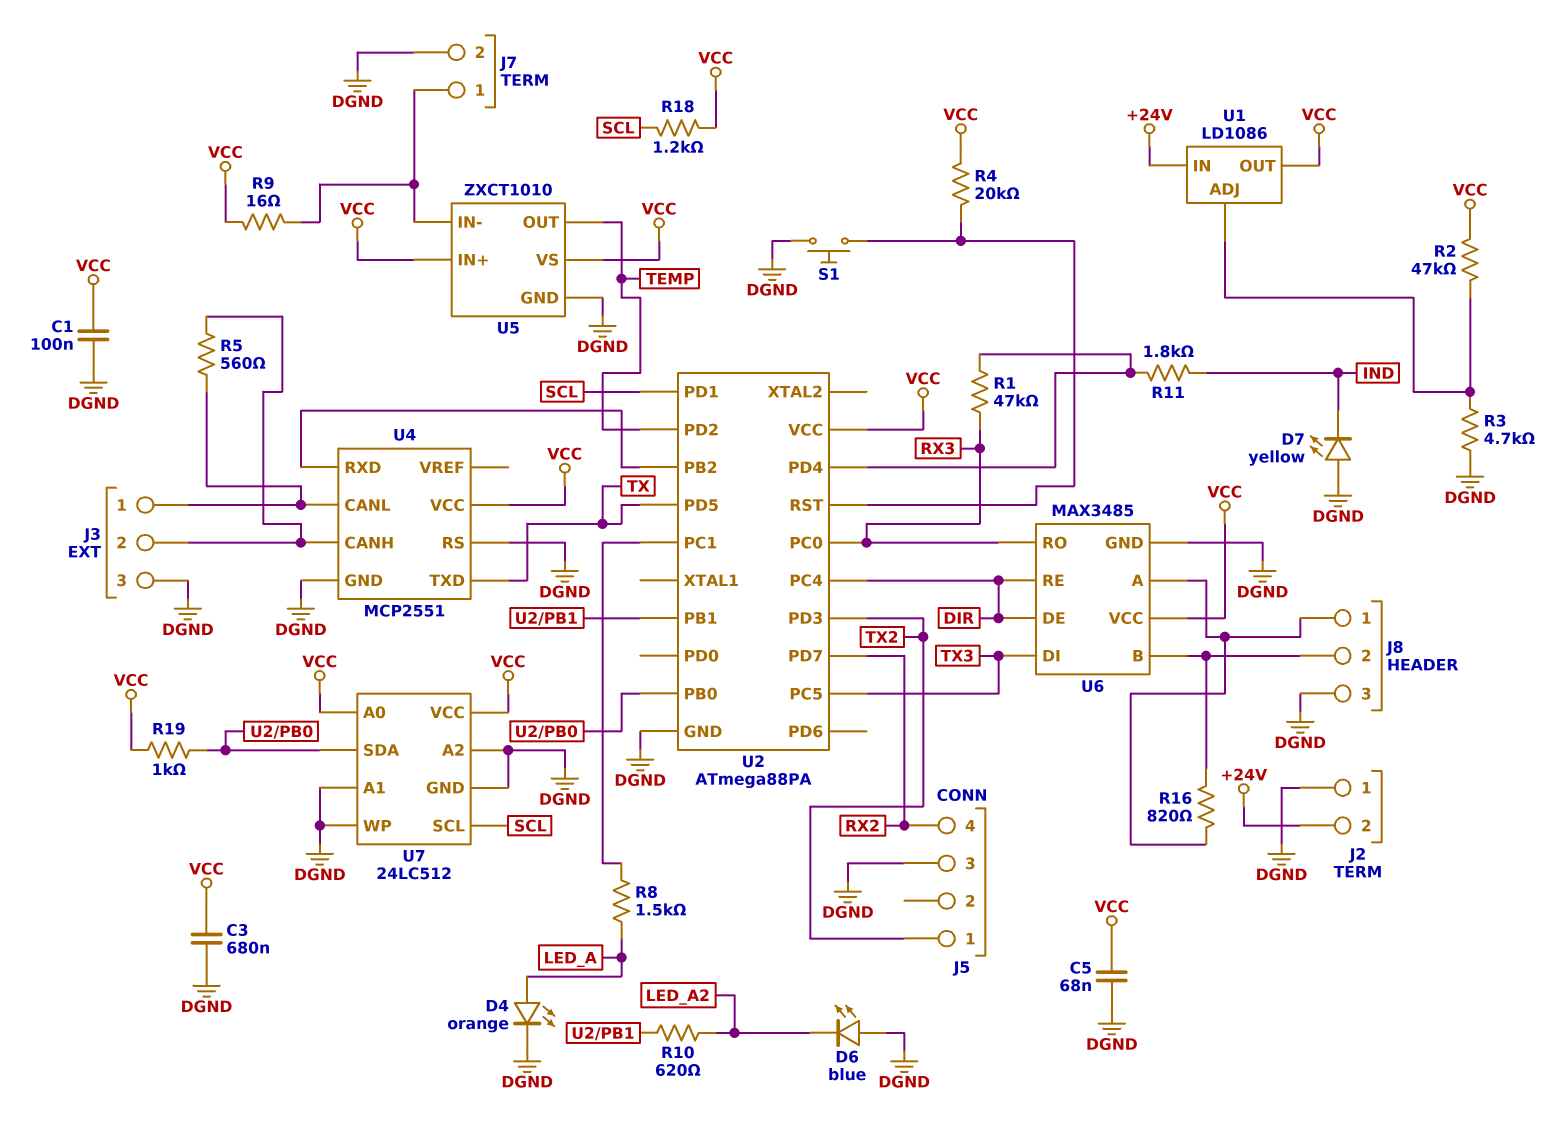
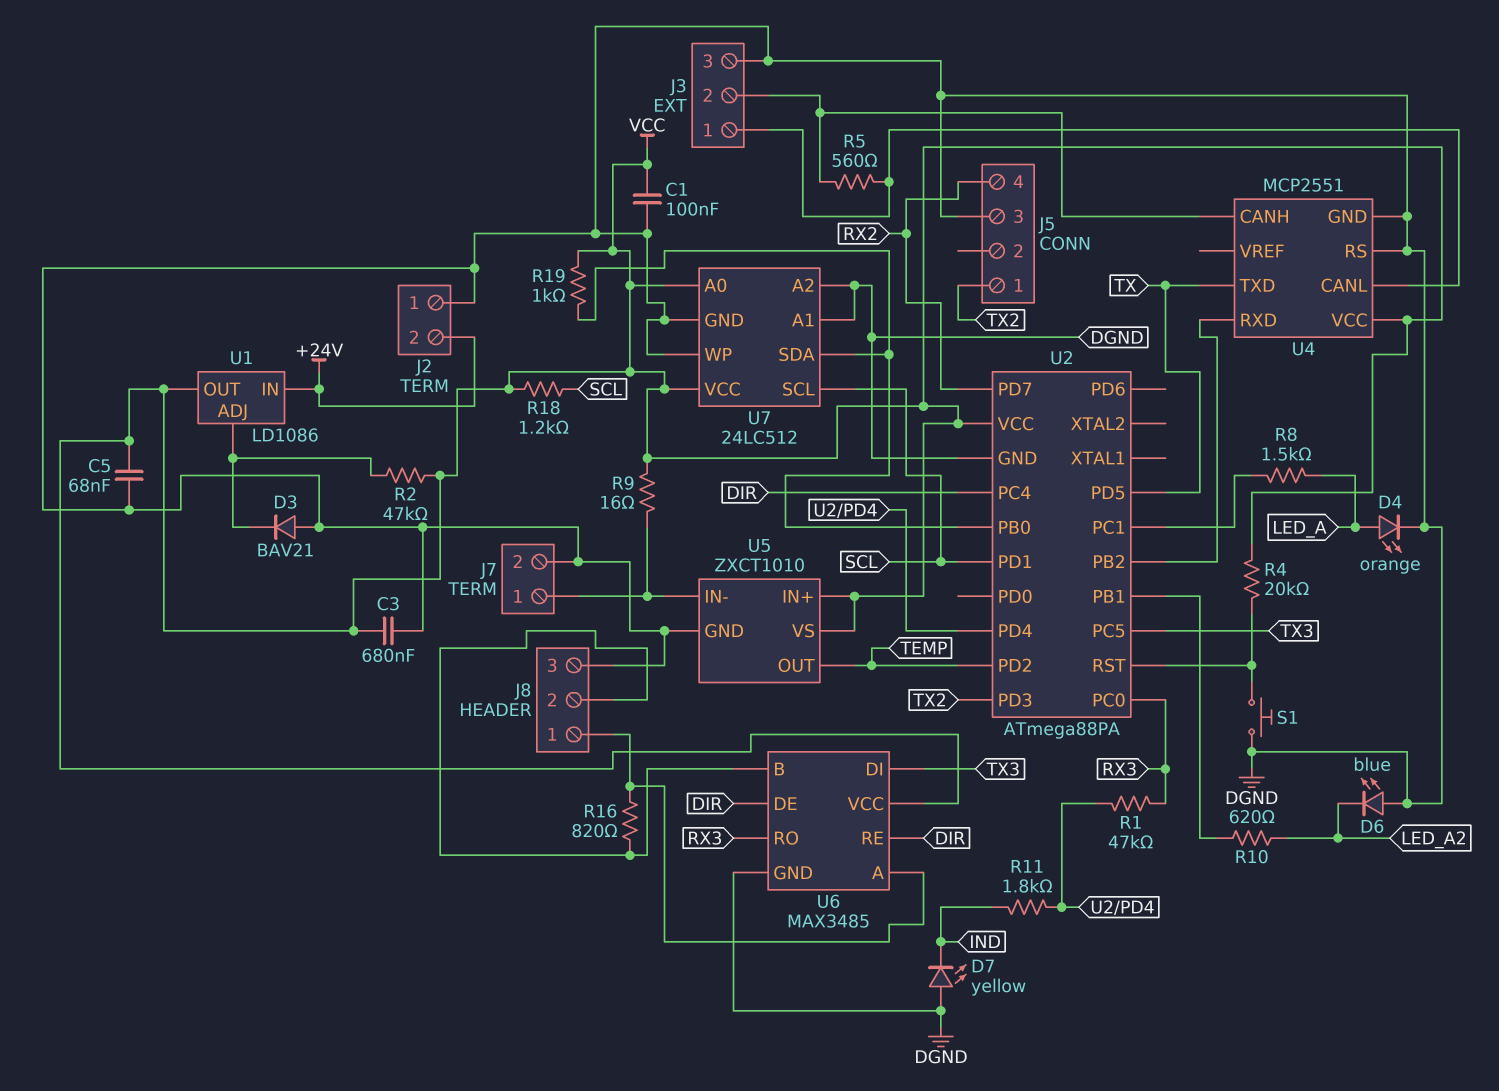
D3: none -> diode BAV21 (A DGND, K U1/ADJ)
R3: 4.7k (DGND, U1/ADJ) -> none

